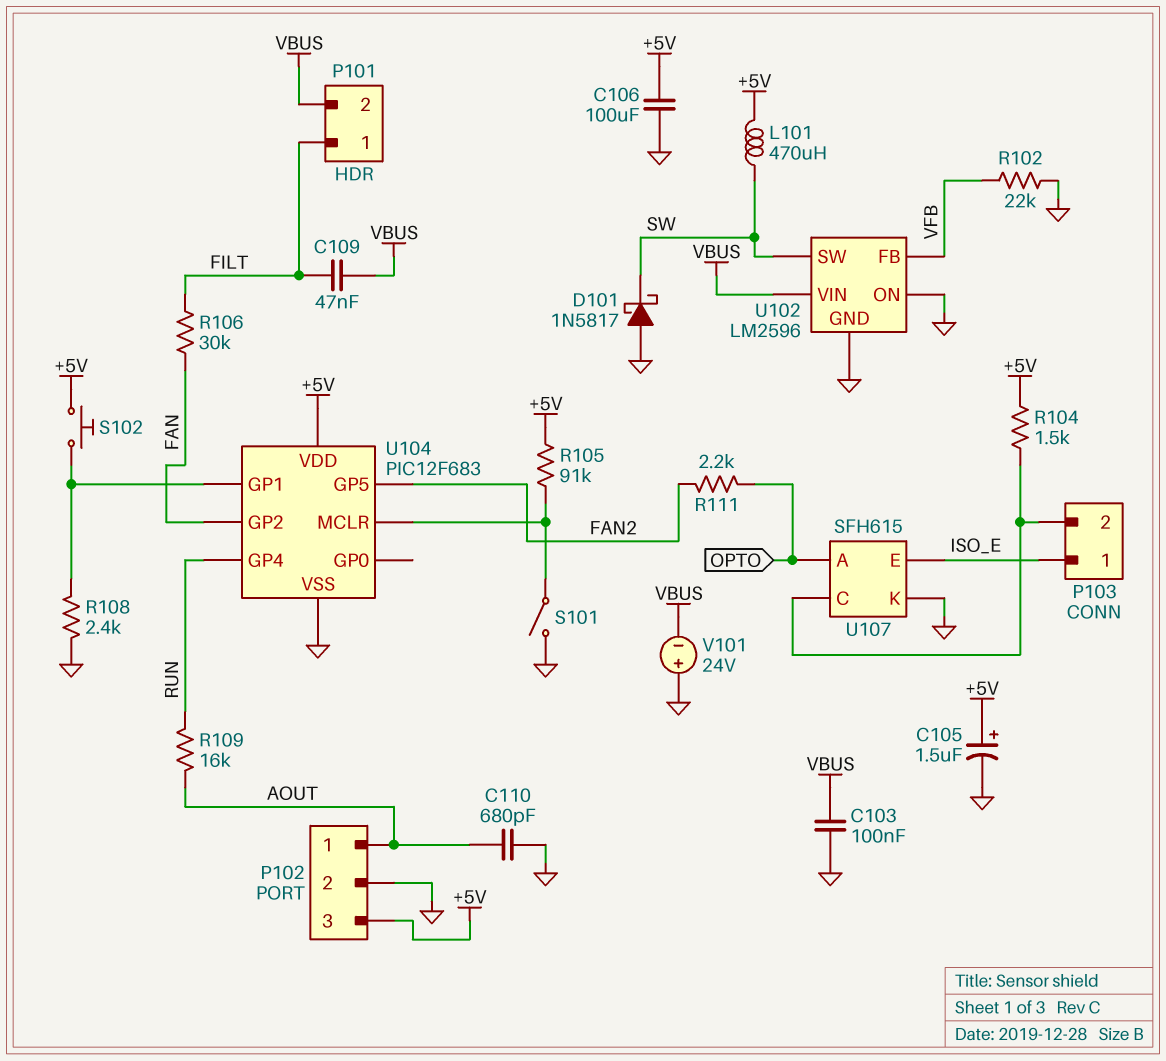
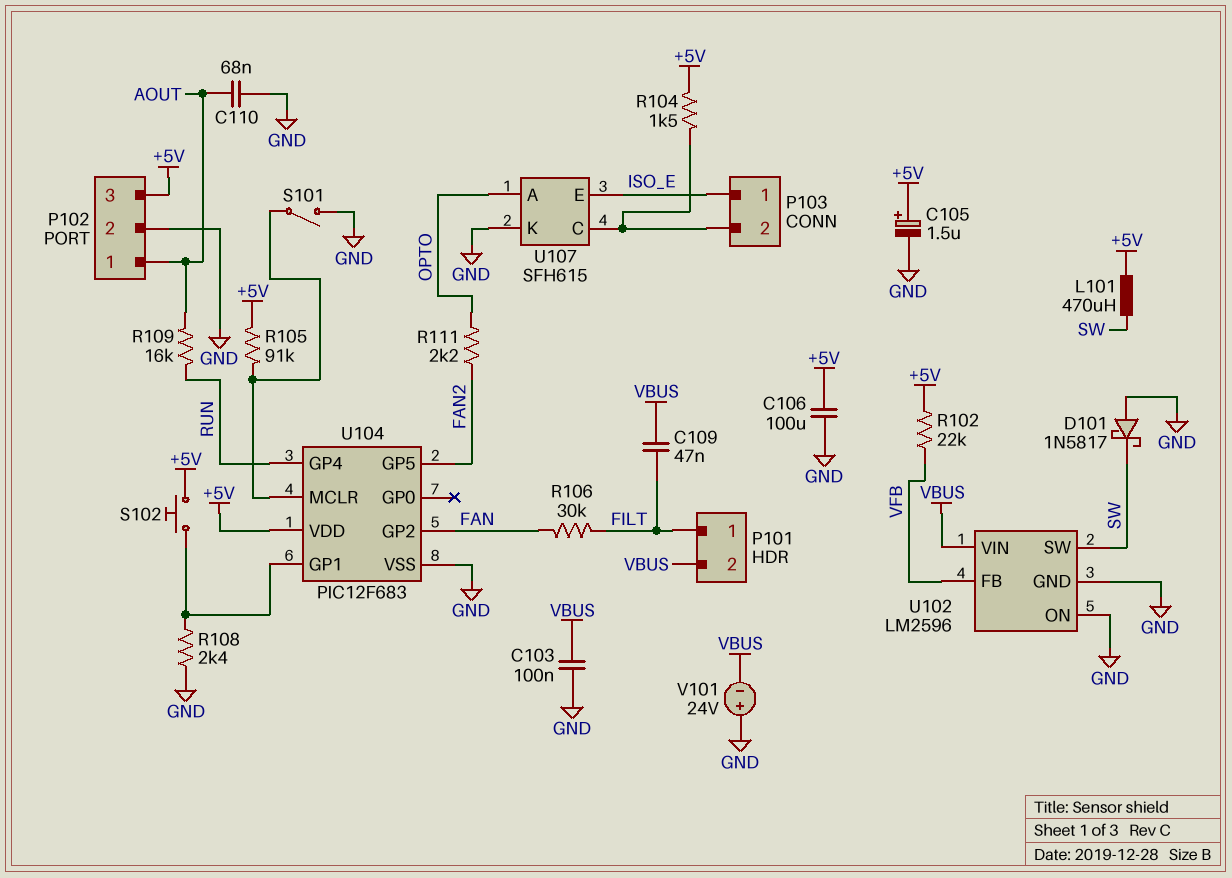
C110: 680pF (AOUT, GND) -> 68nF (AOUT, GND)
R102: 22k (GND, VFB) -> 22k (+5V, VFB)

